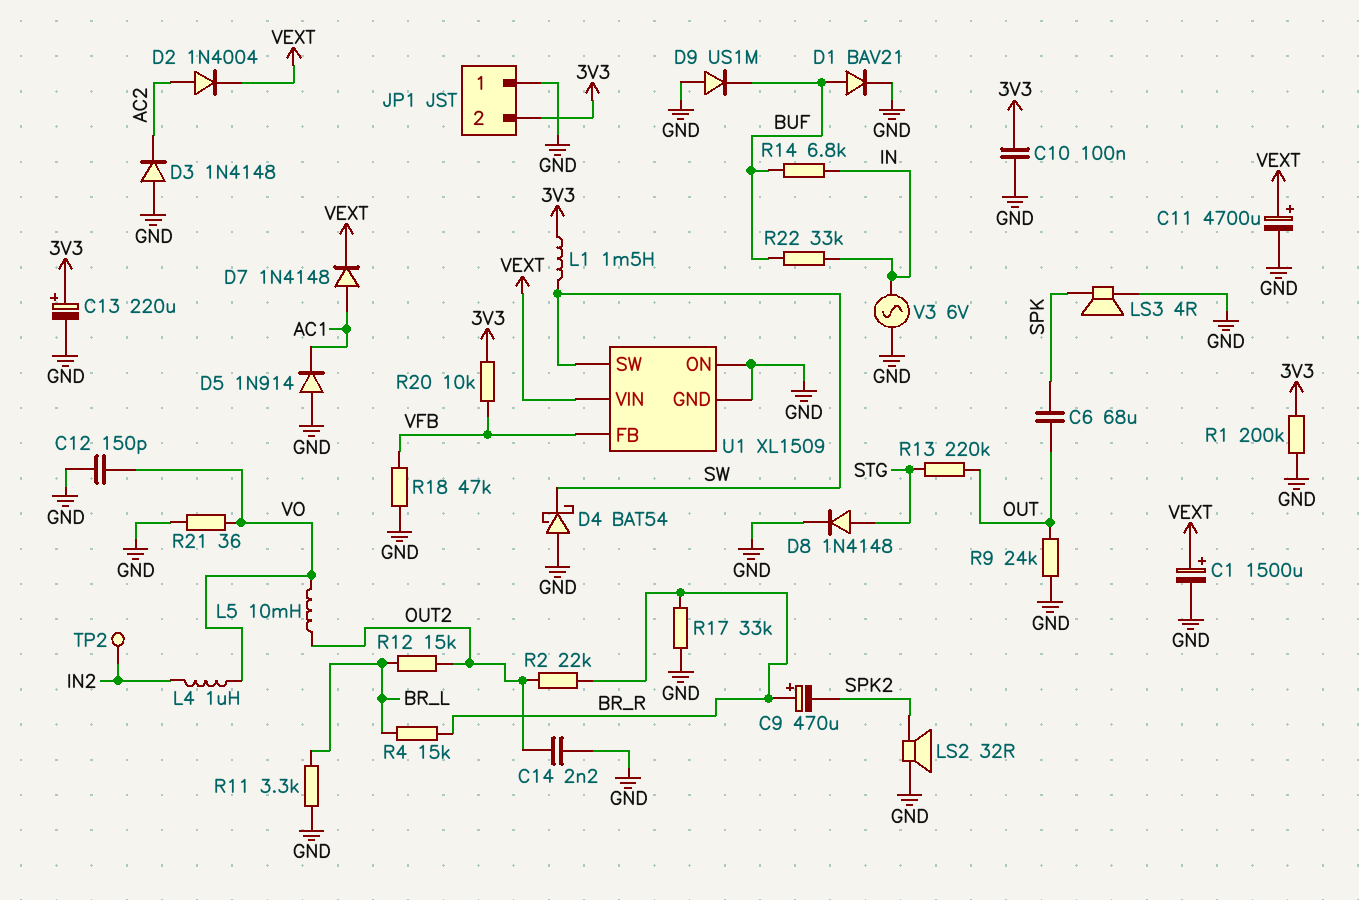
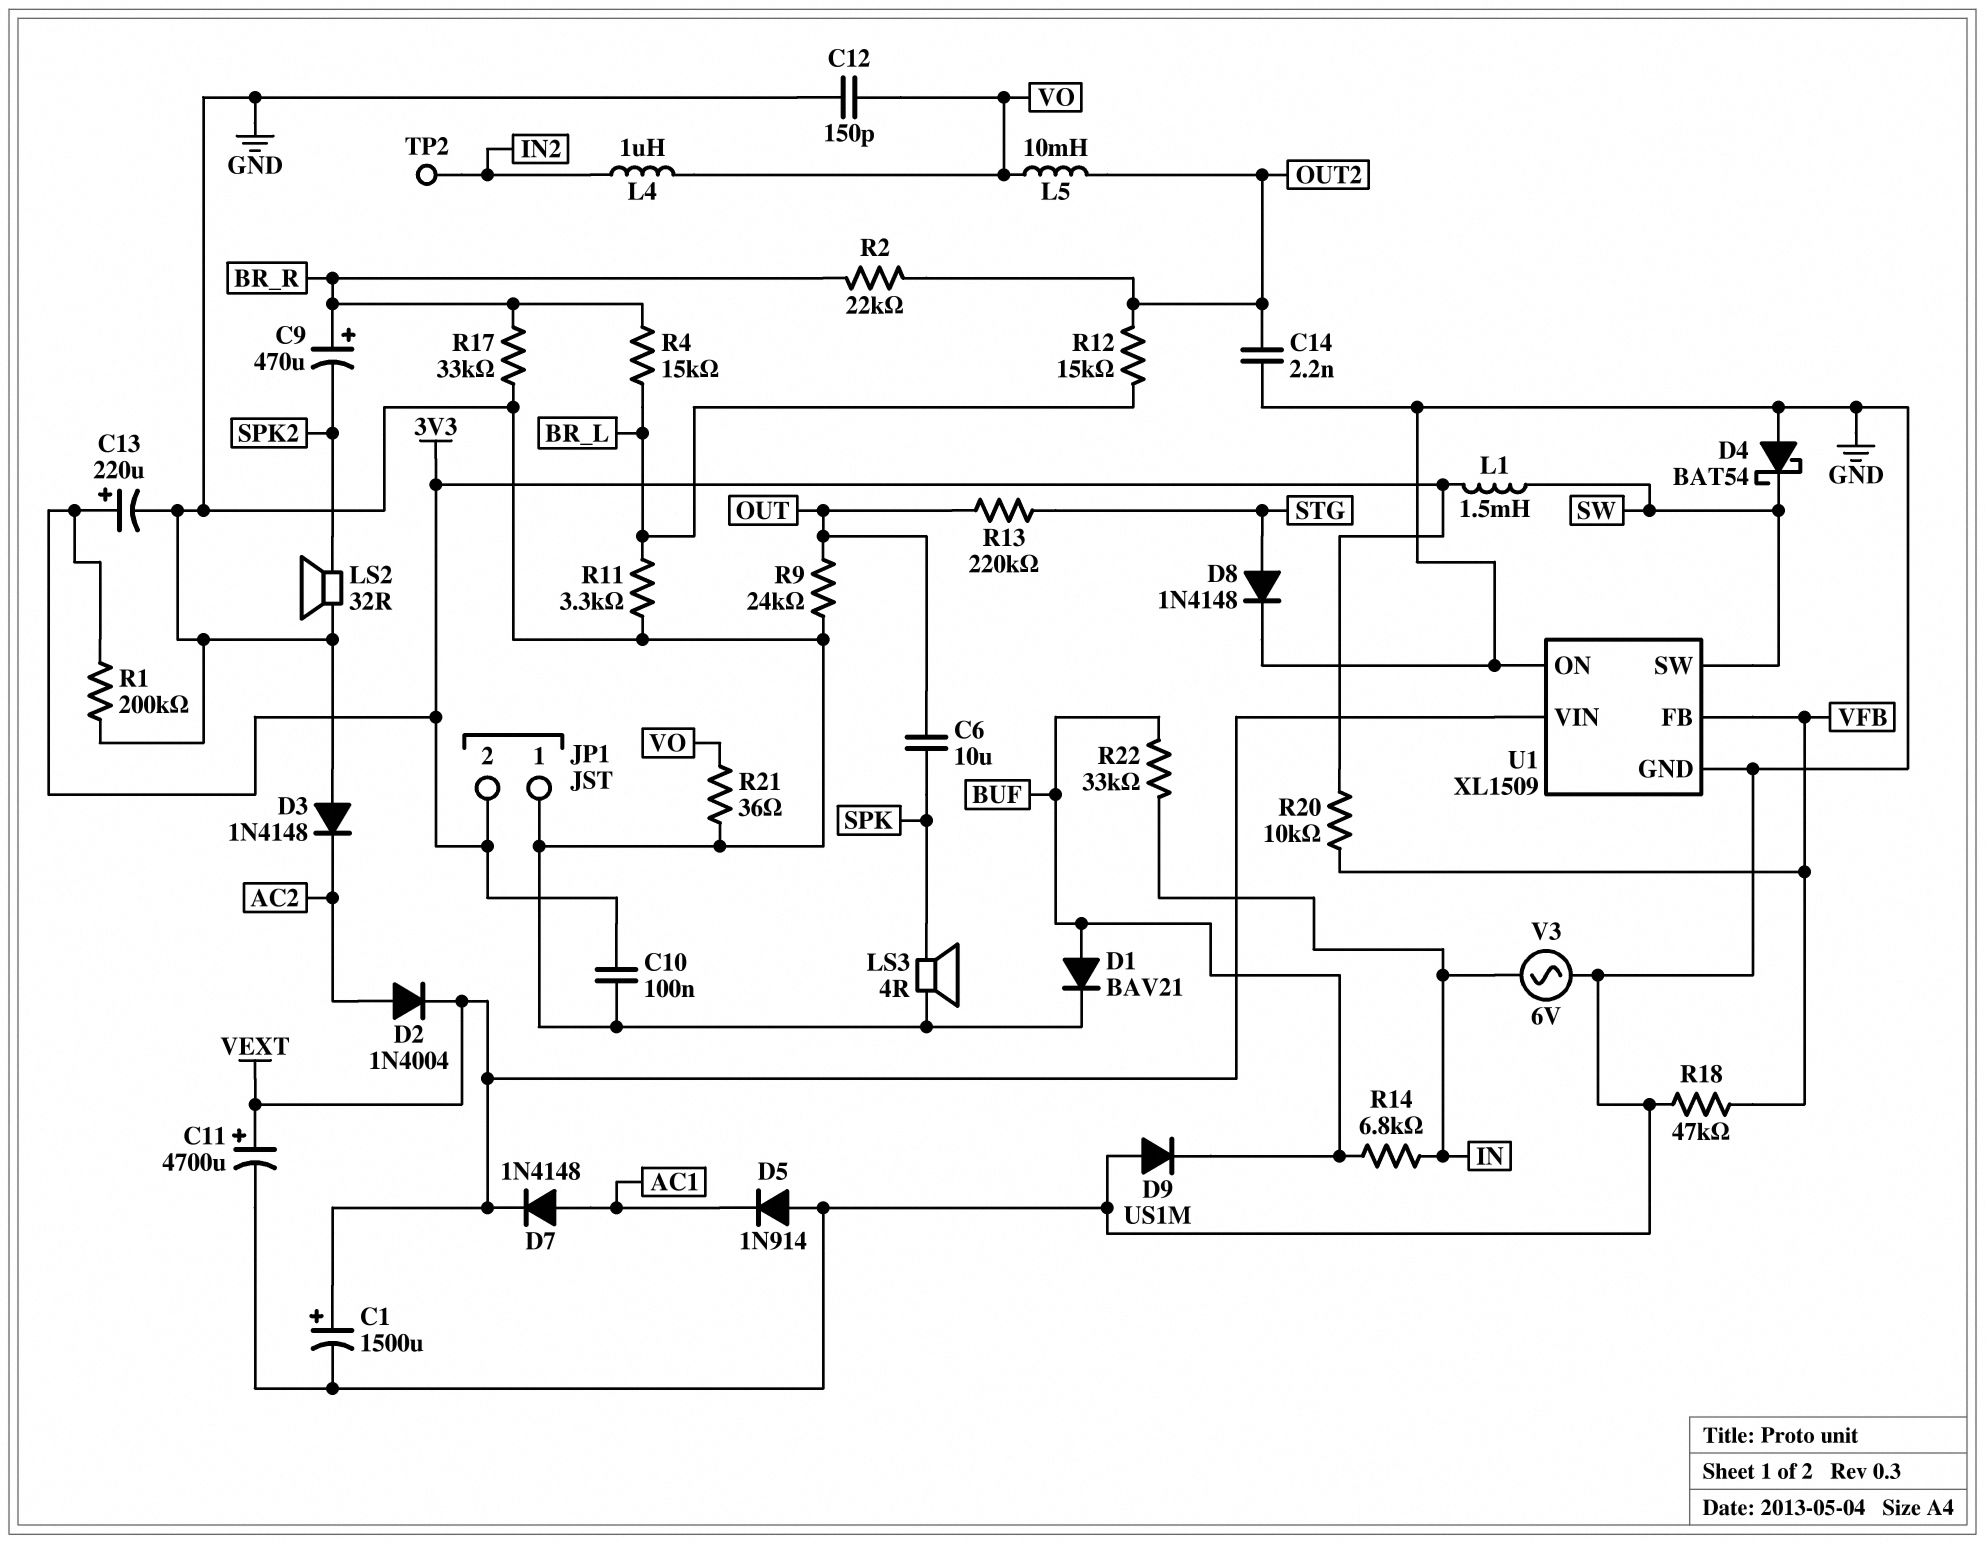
C6: 68uF (OUT, SPK) -> 10uF (OUT, SPK)

